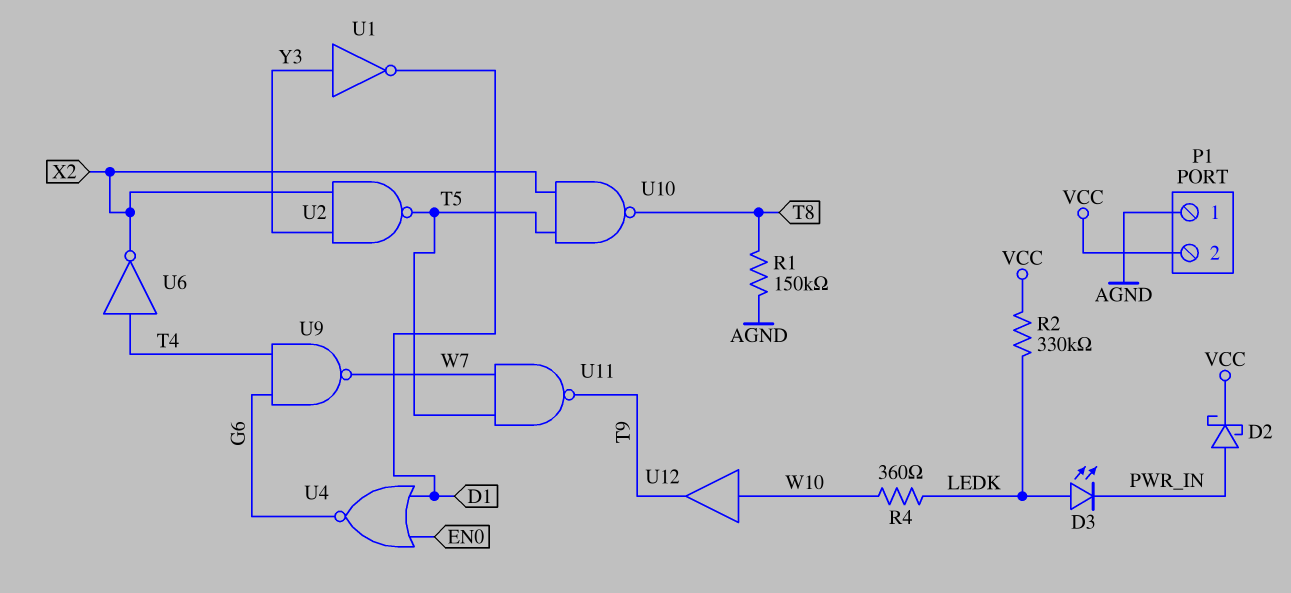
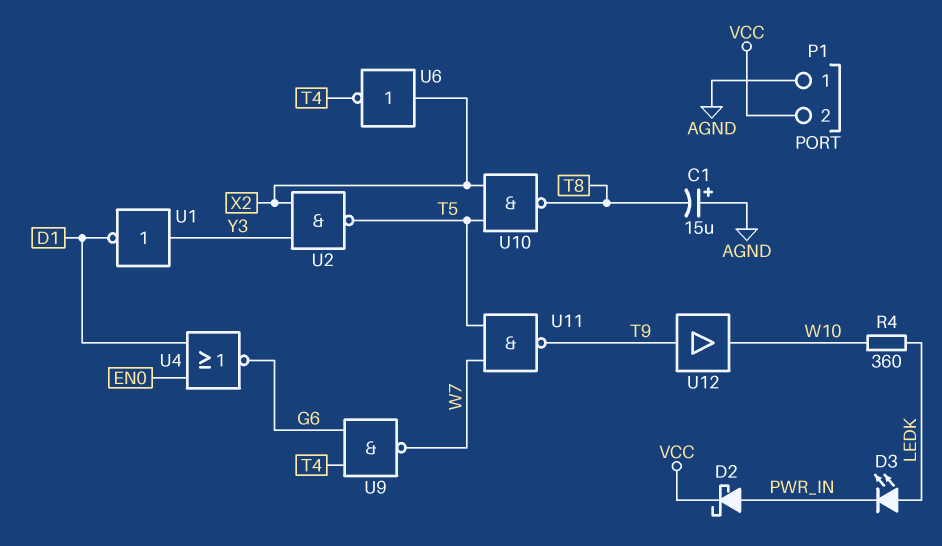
C1: none -> 15uF (plus AGND, minus T8)
R1: 150k (AGND, T8) -> none
R2: 330k (LEDK, VCC) -> none
U6: NOT (in T4, out X2) -> NOT (in X2, out T4)
U12: buffer (in W10, out T9) -> buffer (in T9, out W10)

